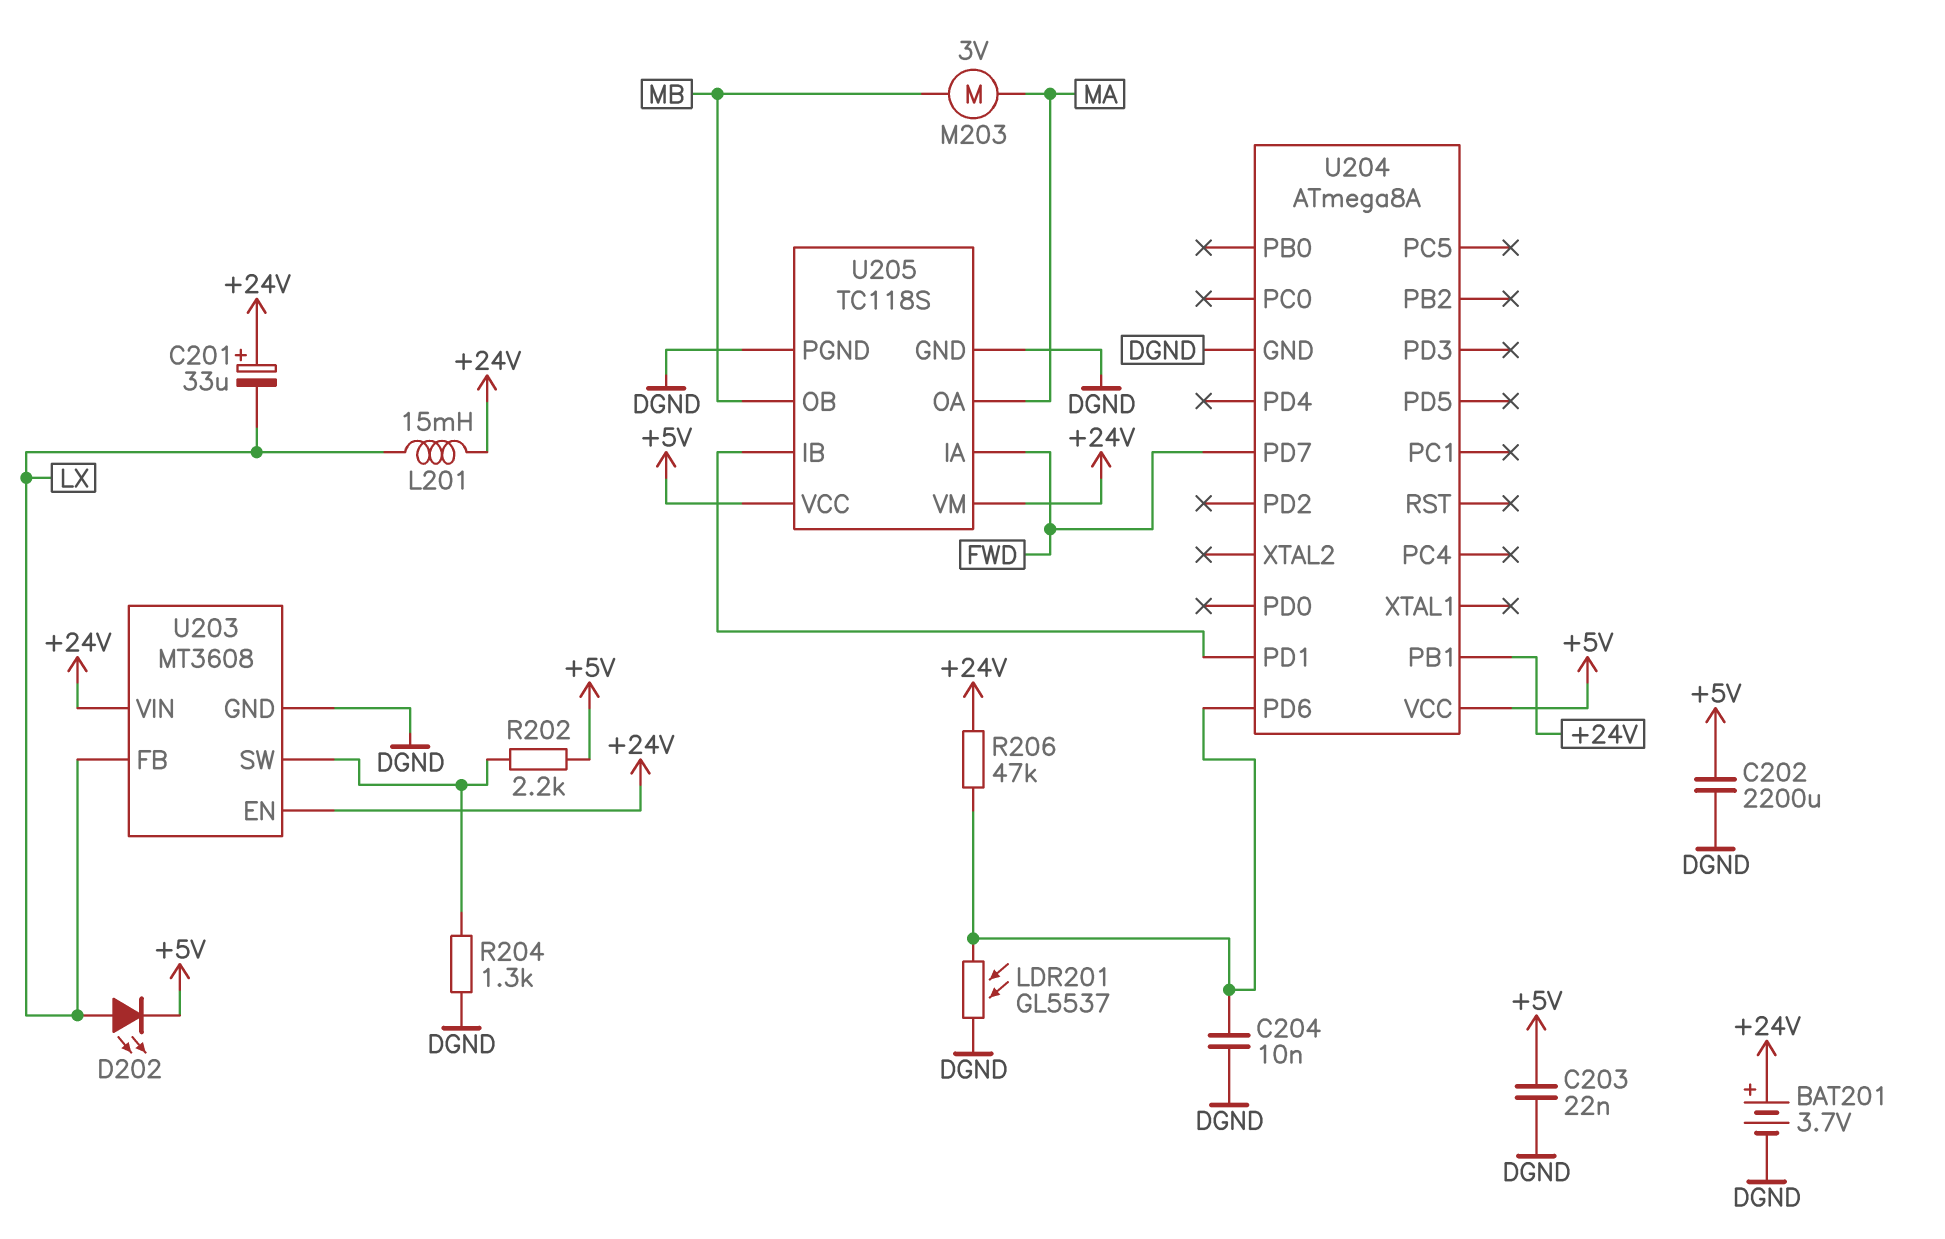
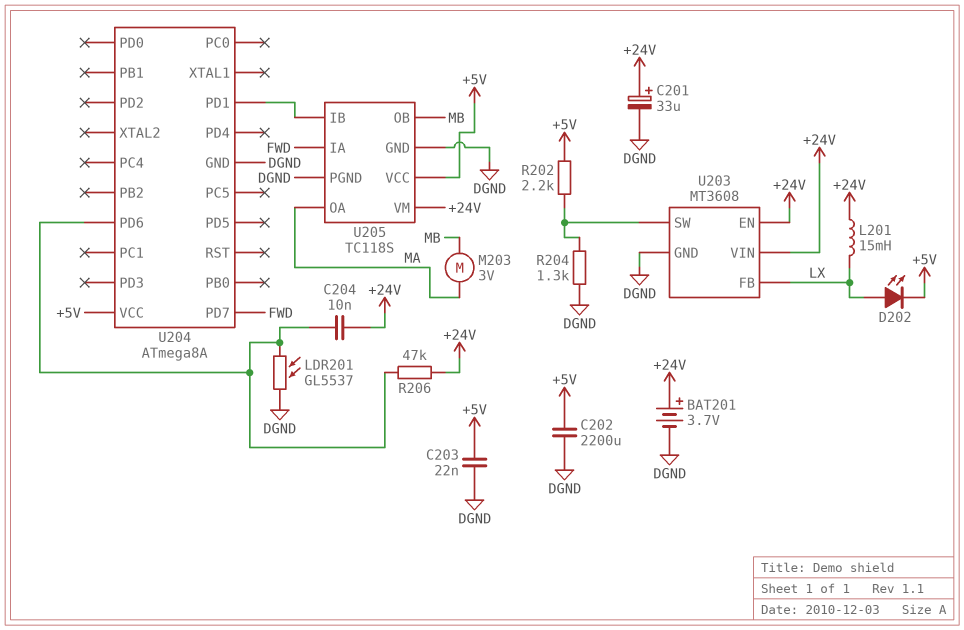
C201: 33uF (plus +24V, minus LX) -> 33uF (plus +24V, minus DGND)
C204: 10nF (DGND, U204/PD6) -> 10nF (+24V, U204/PD6)
U204 pin PB1: +24V -> none

